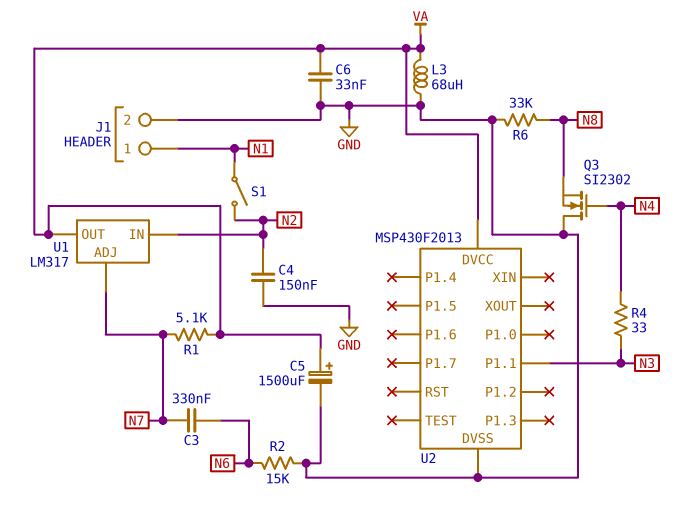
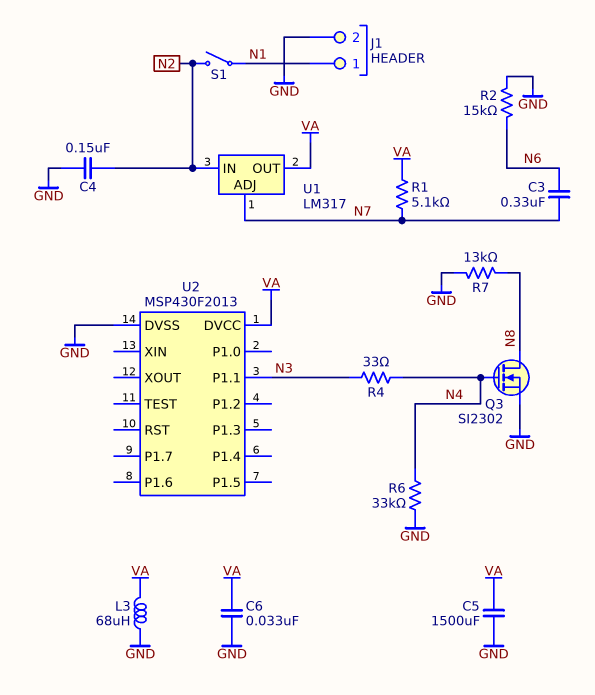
C5: 1500uF (plus VA, minus GND) -> 1500uF (GND, VA)
Q3: NMOS SI2302 (G N4, D GND, S N8) -> NMOS SI2302 (G N4, D N8, S GND)
R6: 33k (GND, N8) -> 33k (GND, N4)
R7: none -> 13k (GND, N8)

